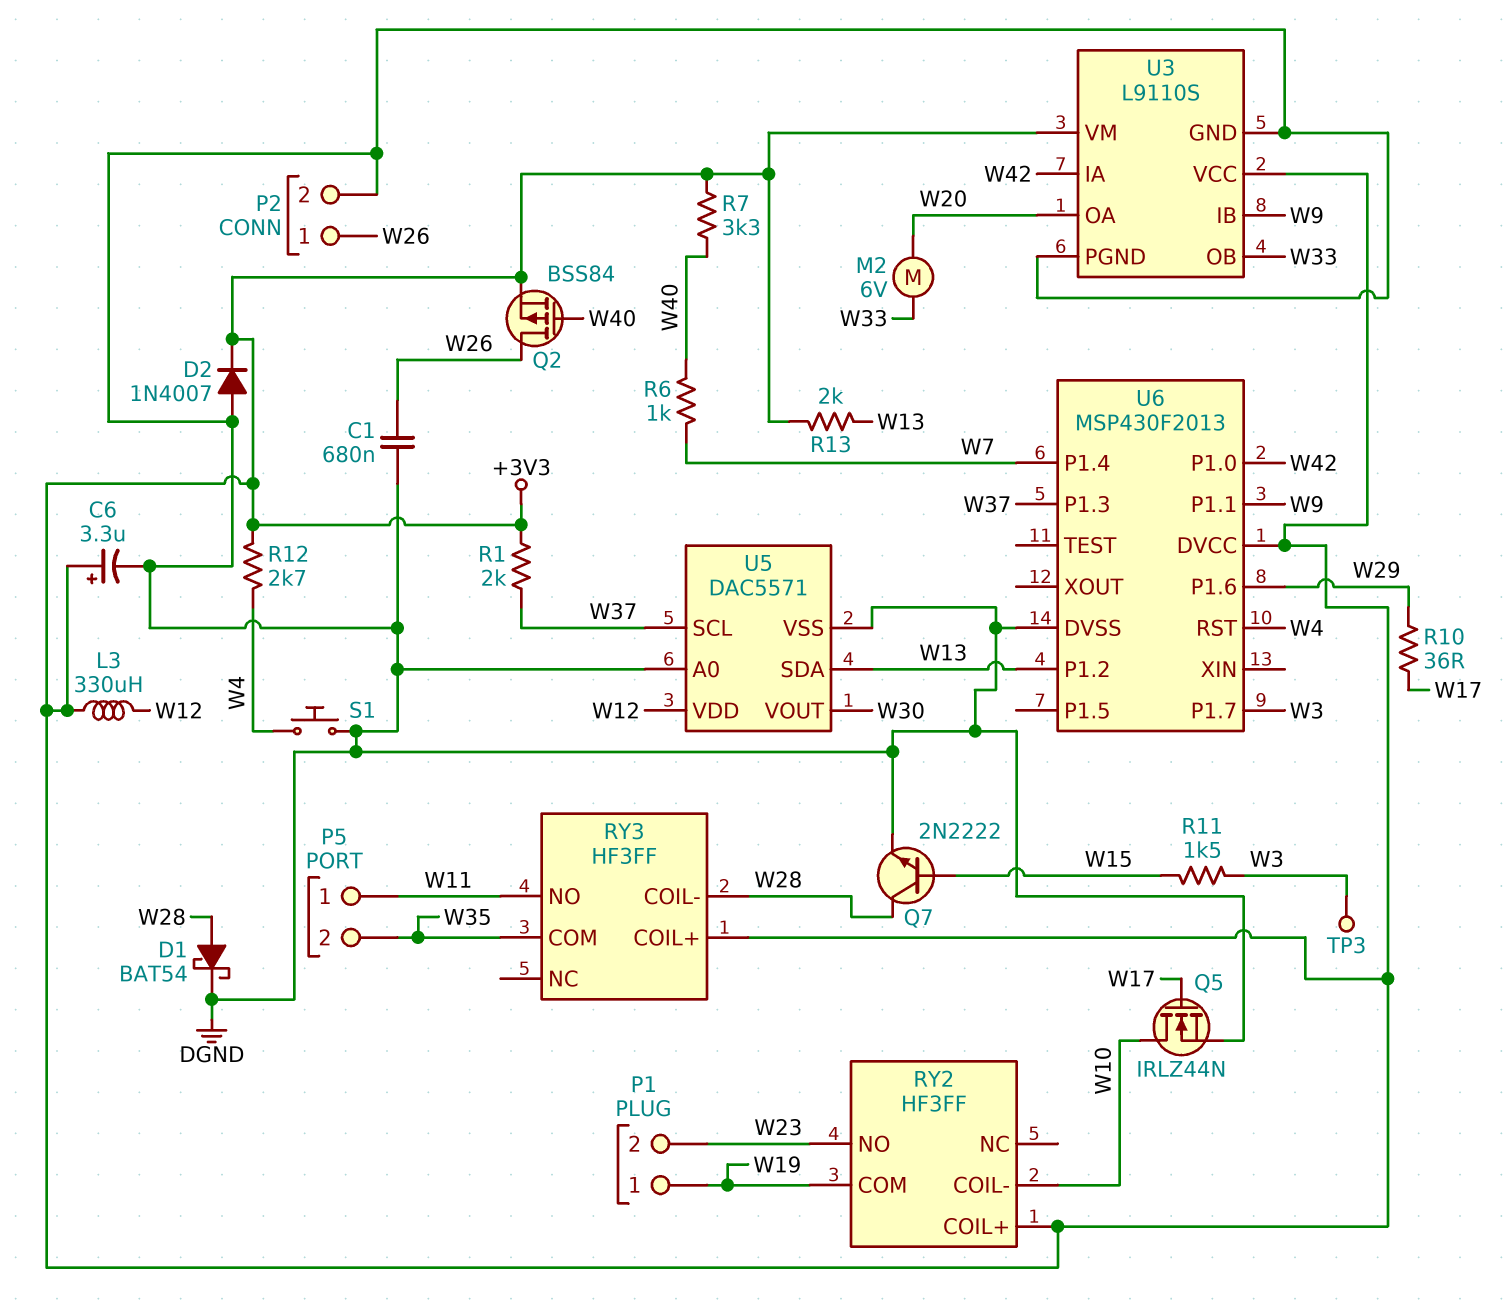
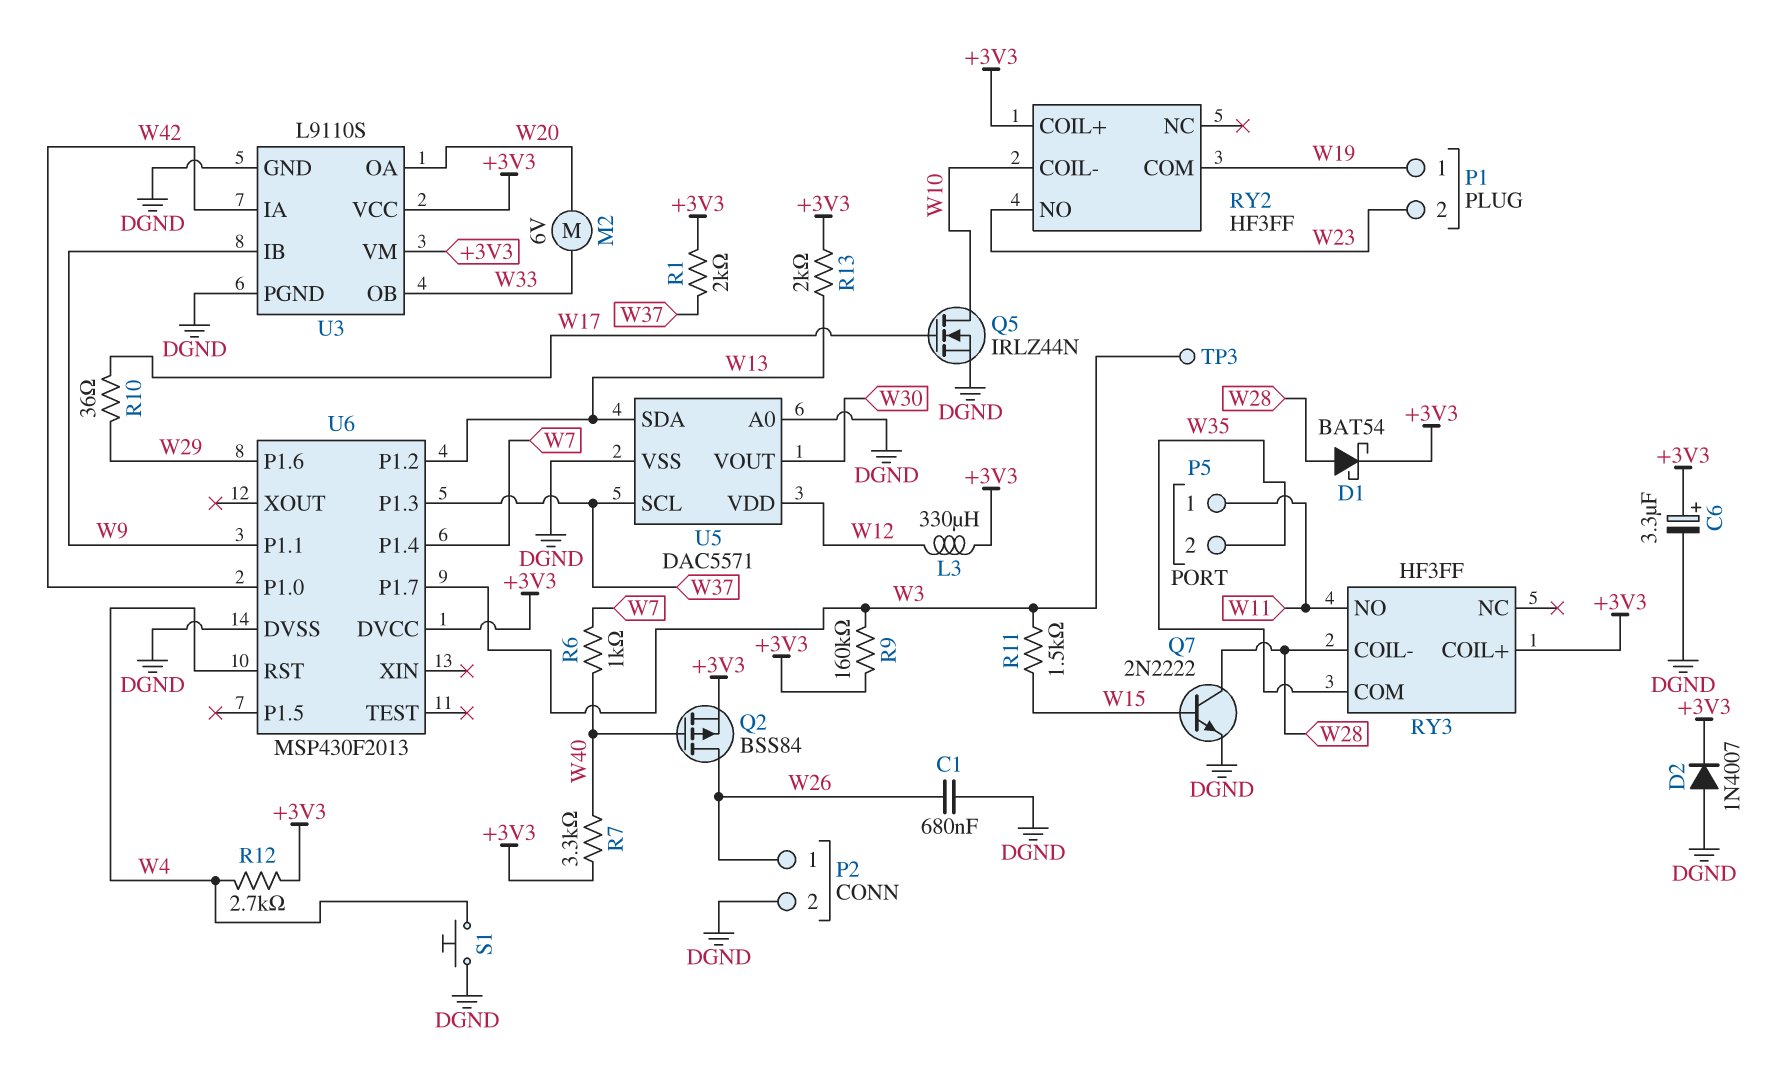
D1: schottky BAT54 (A W28, K DGND) -> schottky BAT54 (A W28, K +3V3)
R9: none -> 160k (+3V3, W3)

